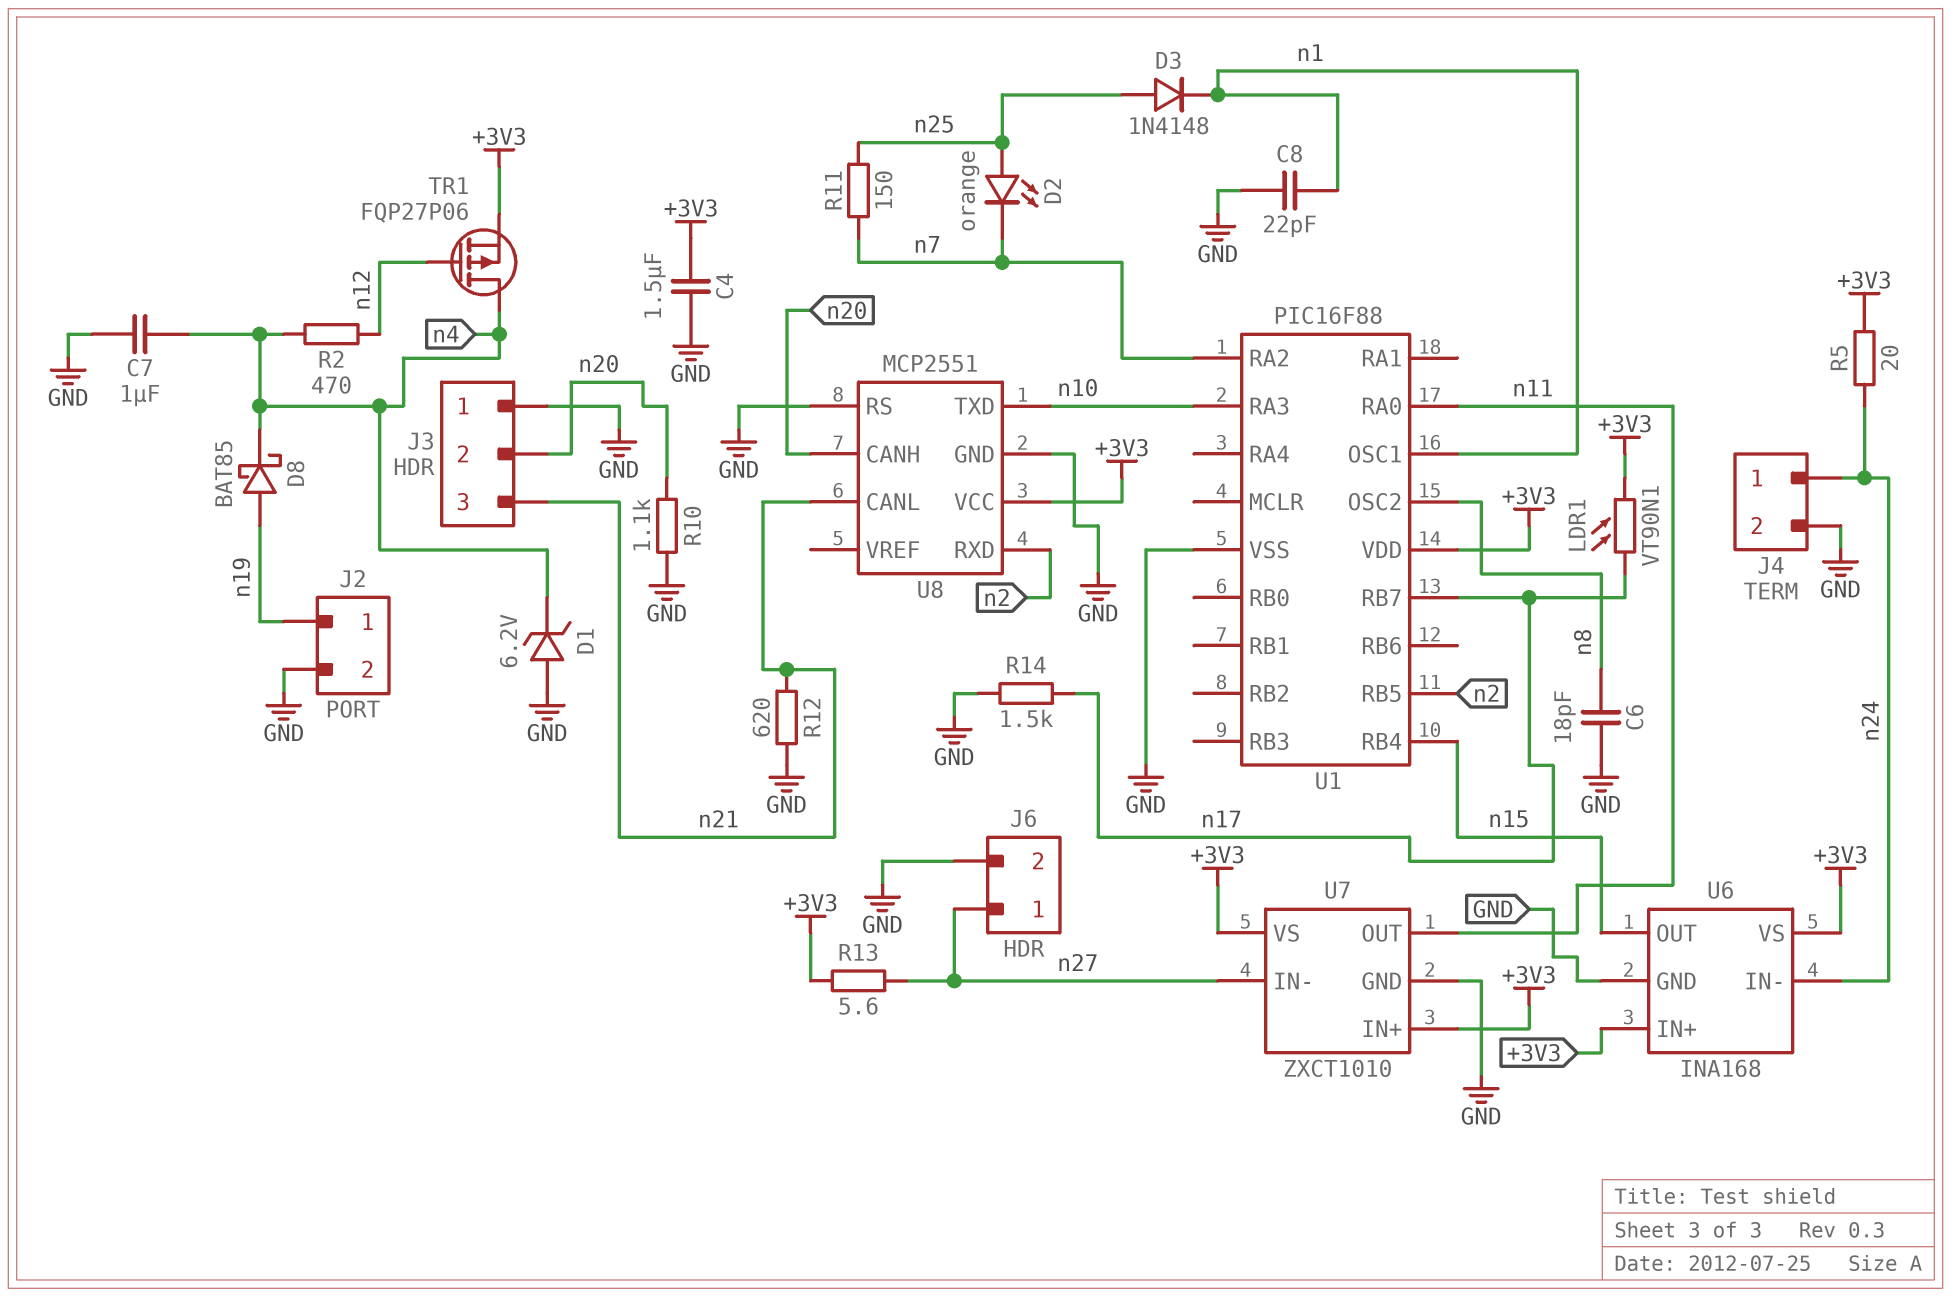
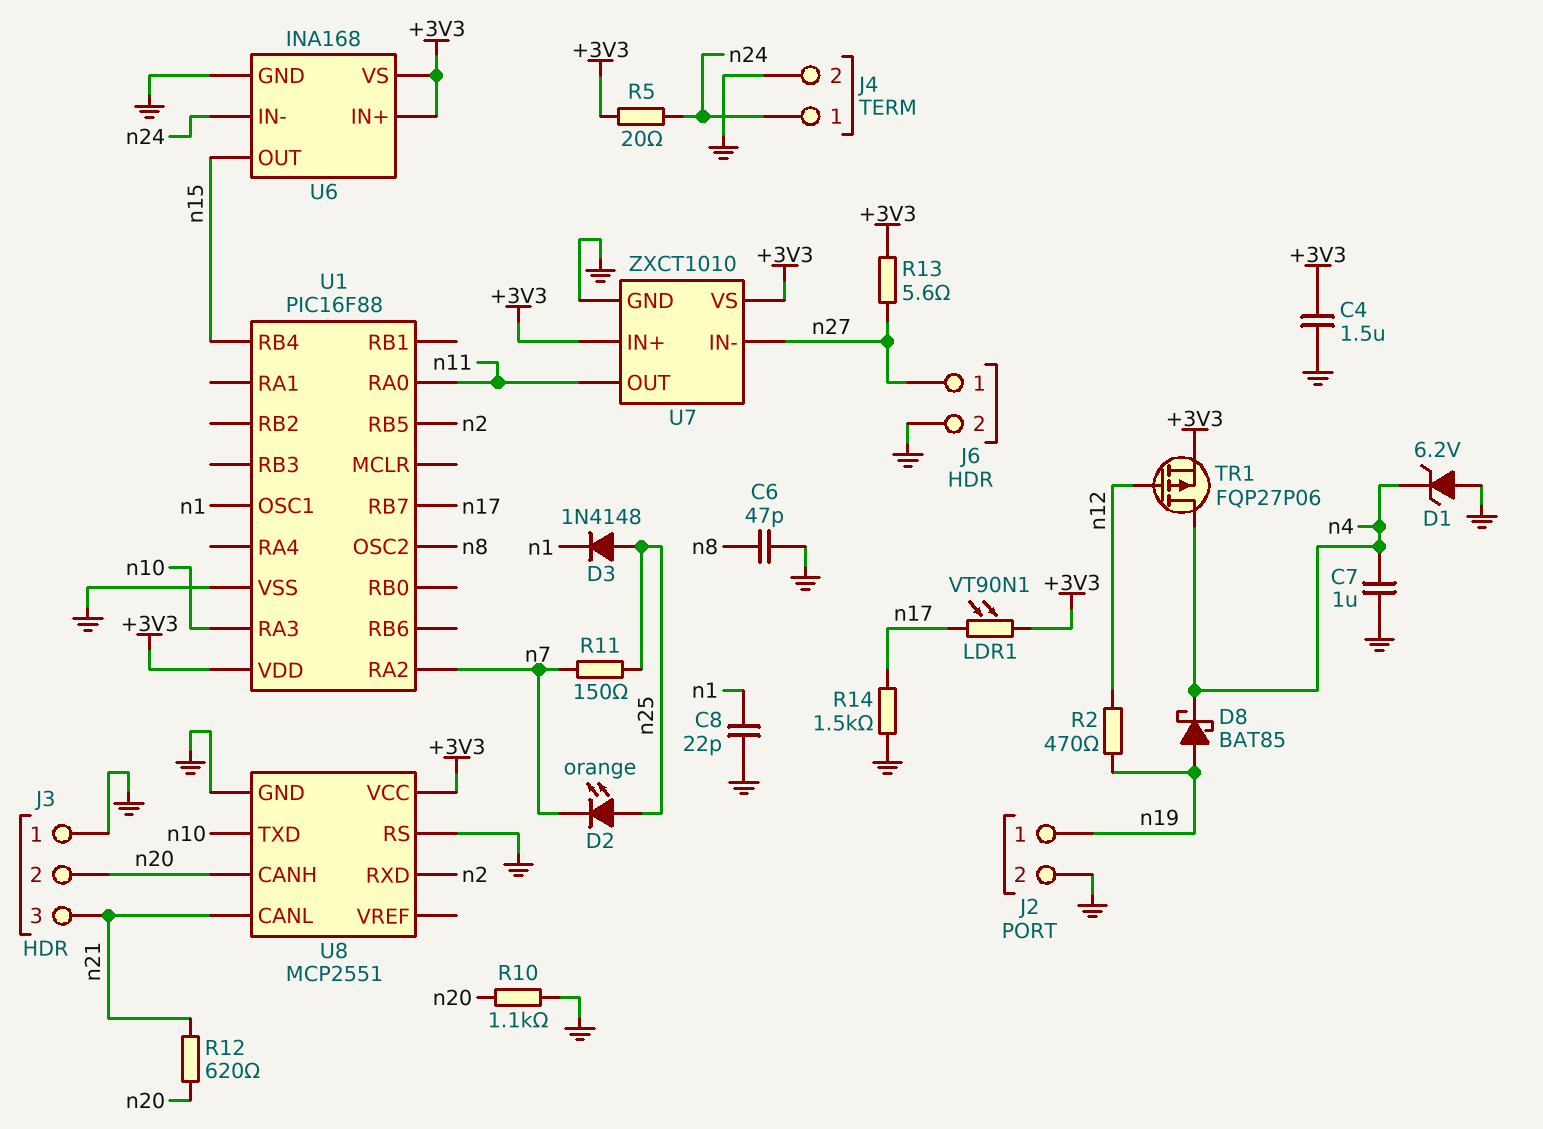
C6: 18pF (GND, n8) -> 47pF (GND, n8)
R2: 470 (n4, n12) -> 470 (n12, n19)
R12: 620 (GND, n21) -> 620 (n20, n21)

